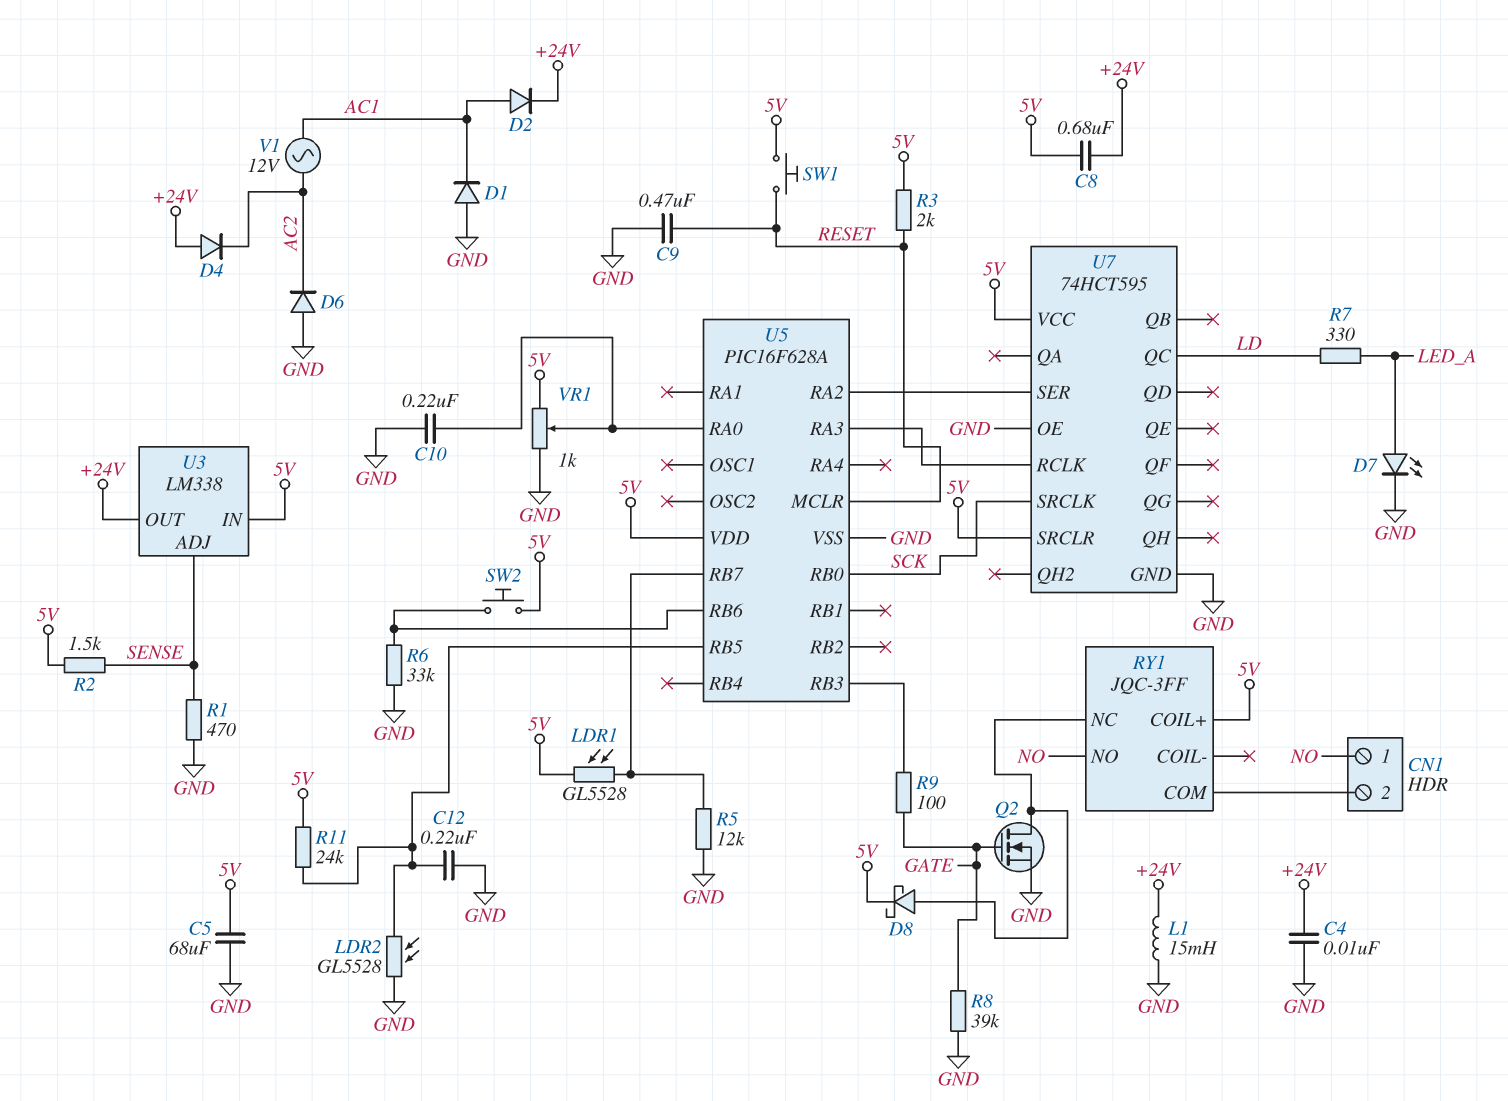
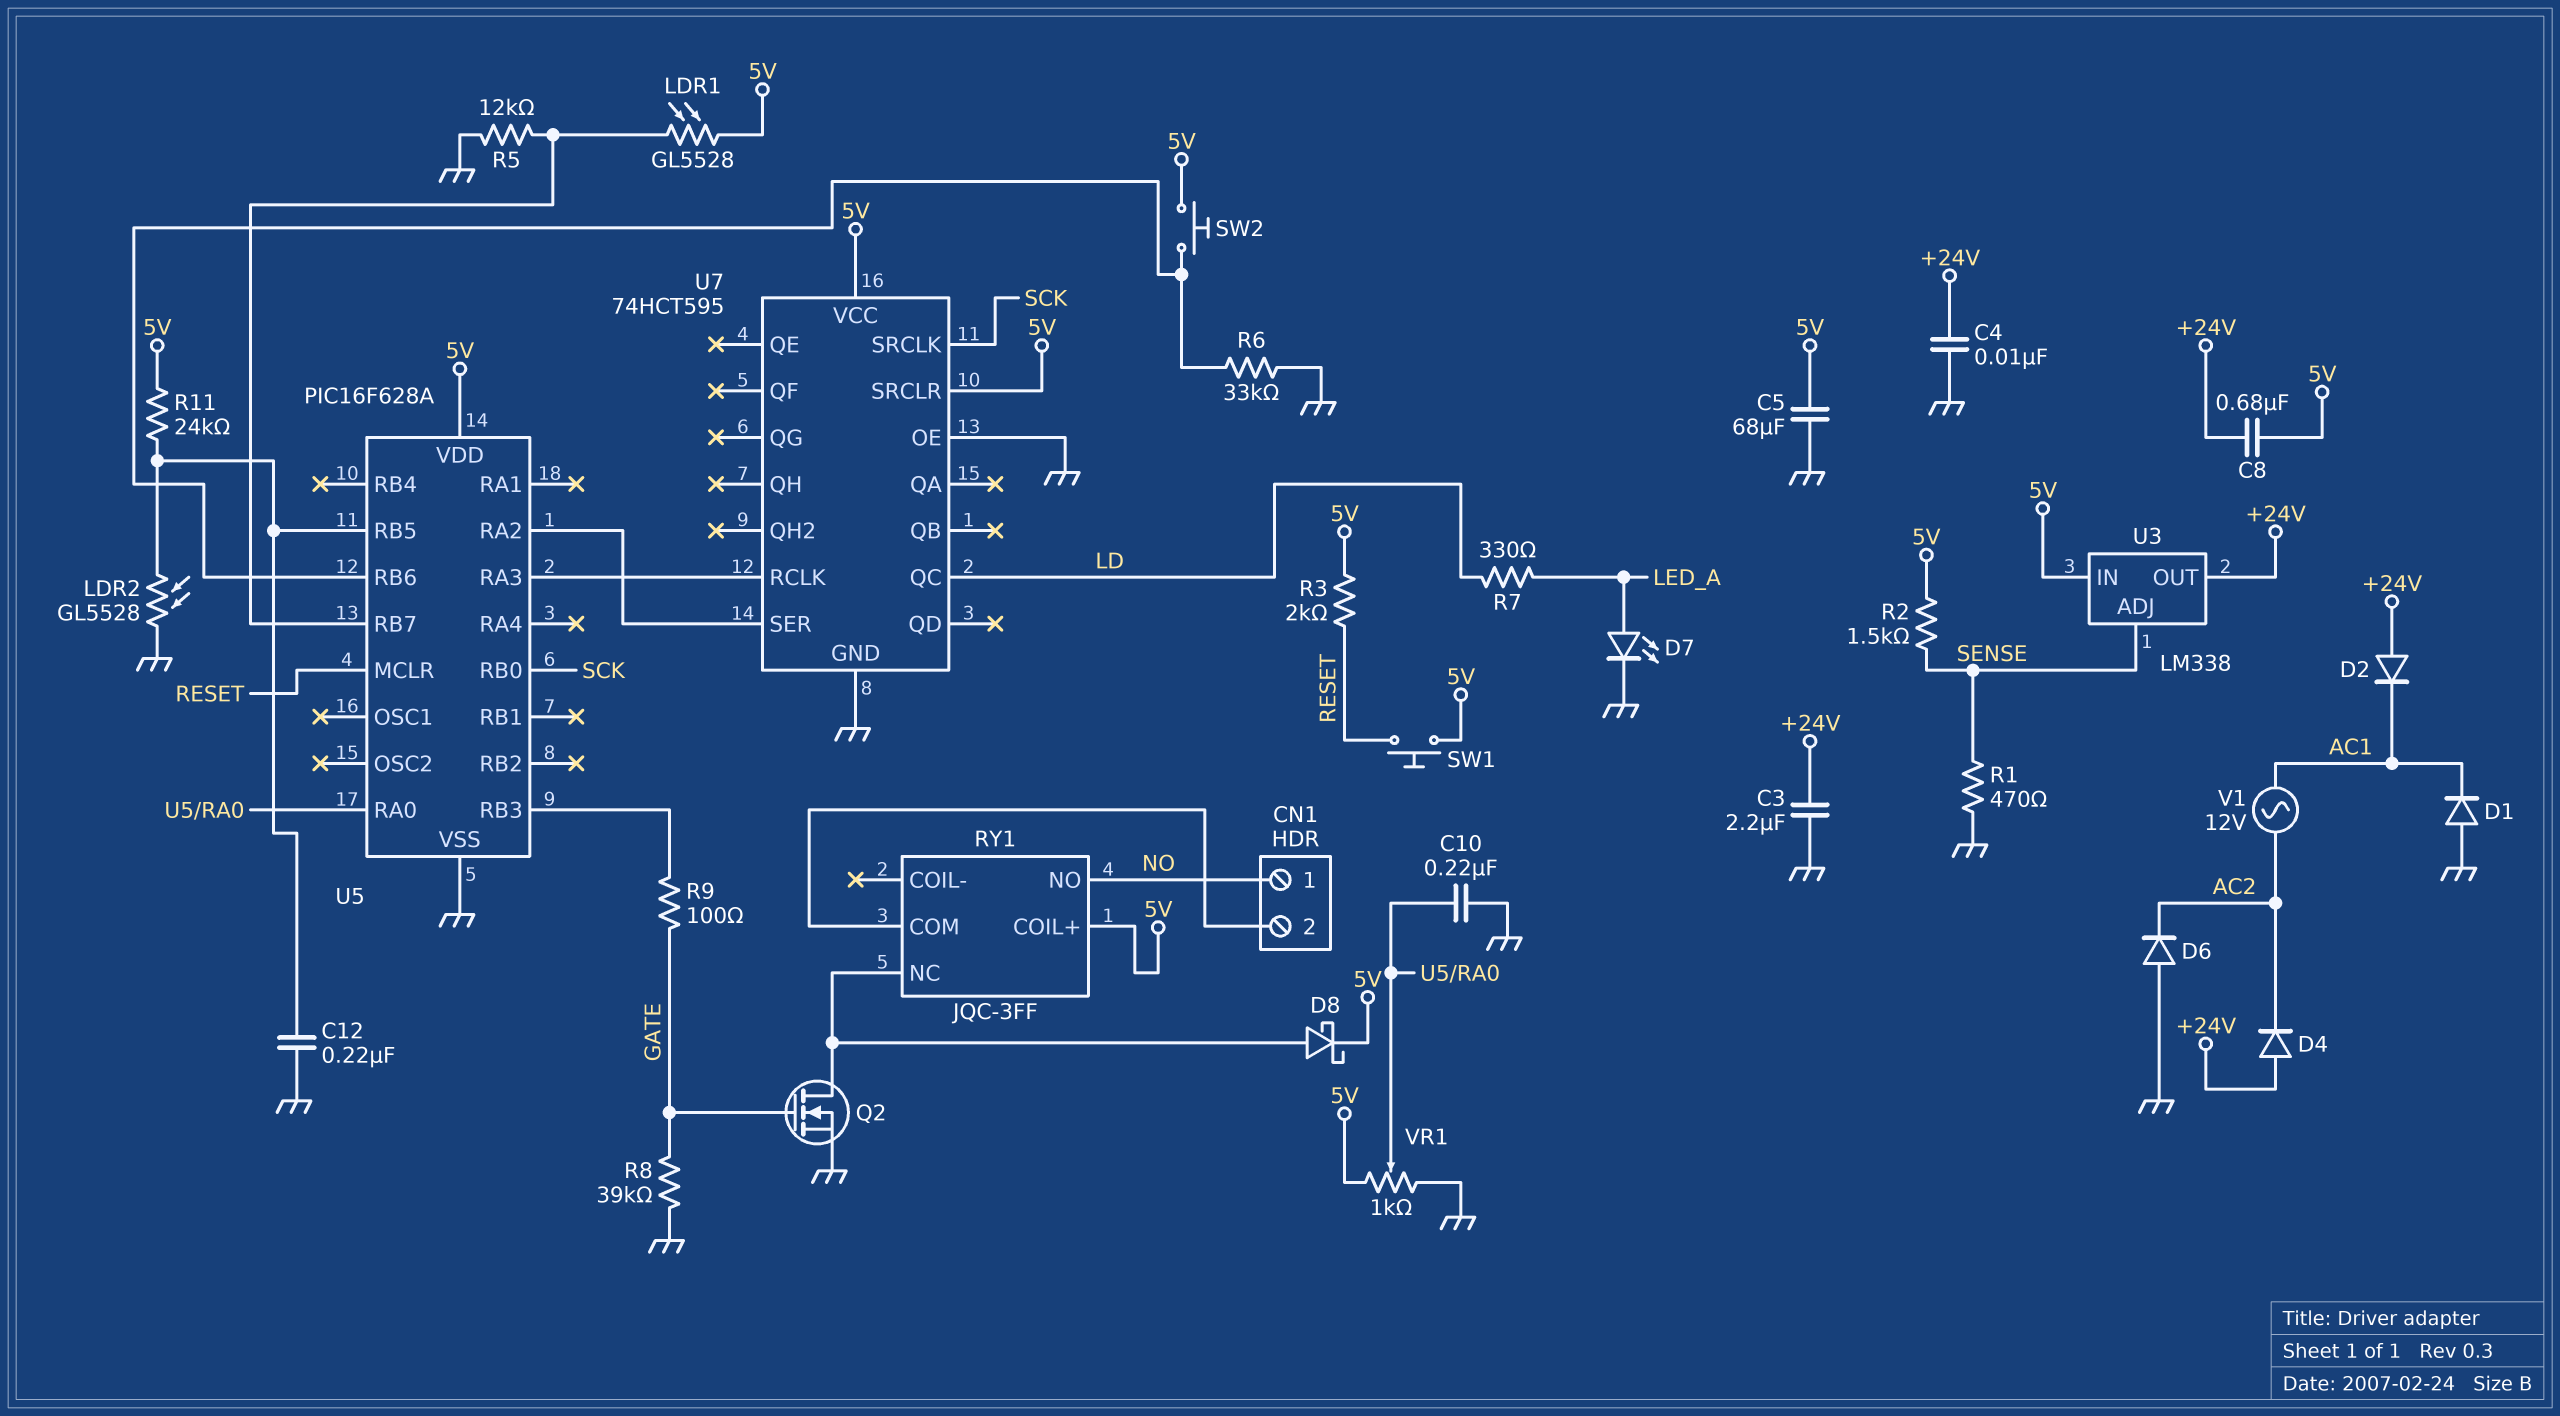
C3: none -> 2.2uF (+24V, GND)
C9: 470nF (GND, RESET) -> none
D2: diode (A AC1, K +24V) -> diode (A +24V, K AC1)
L1: 15mH (+24V, GND) -> none

